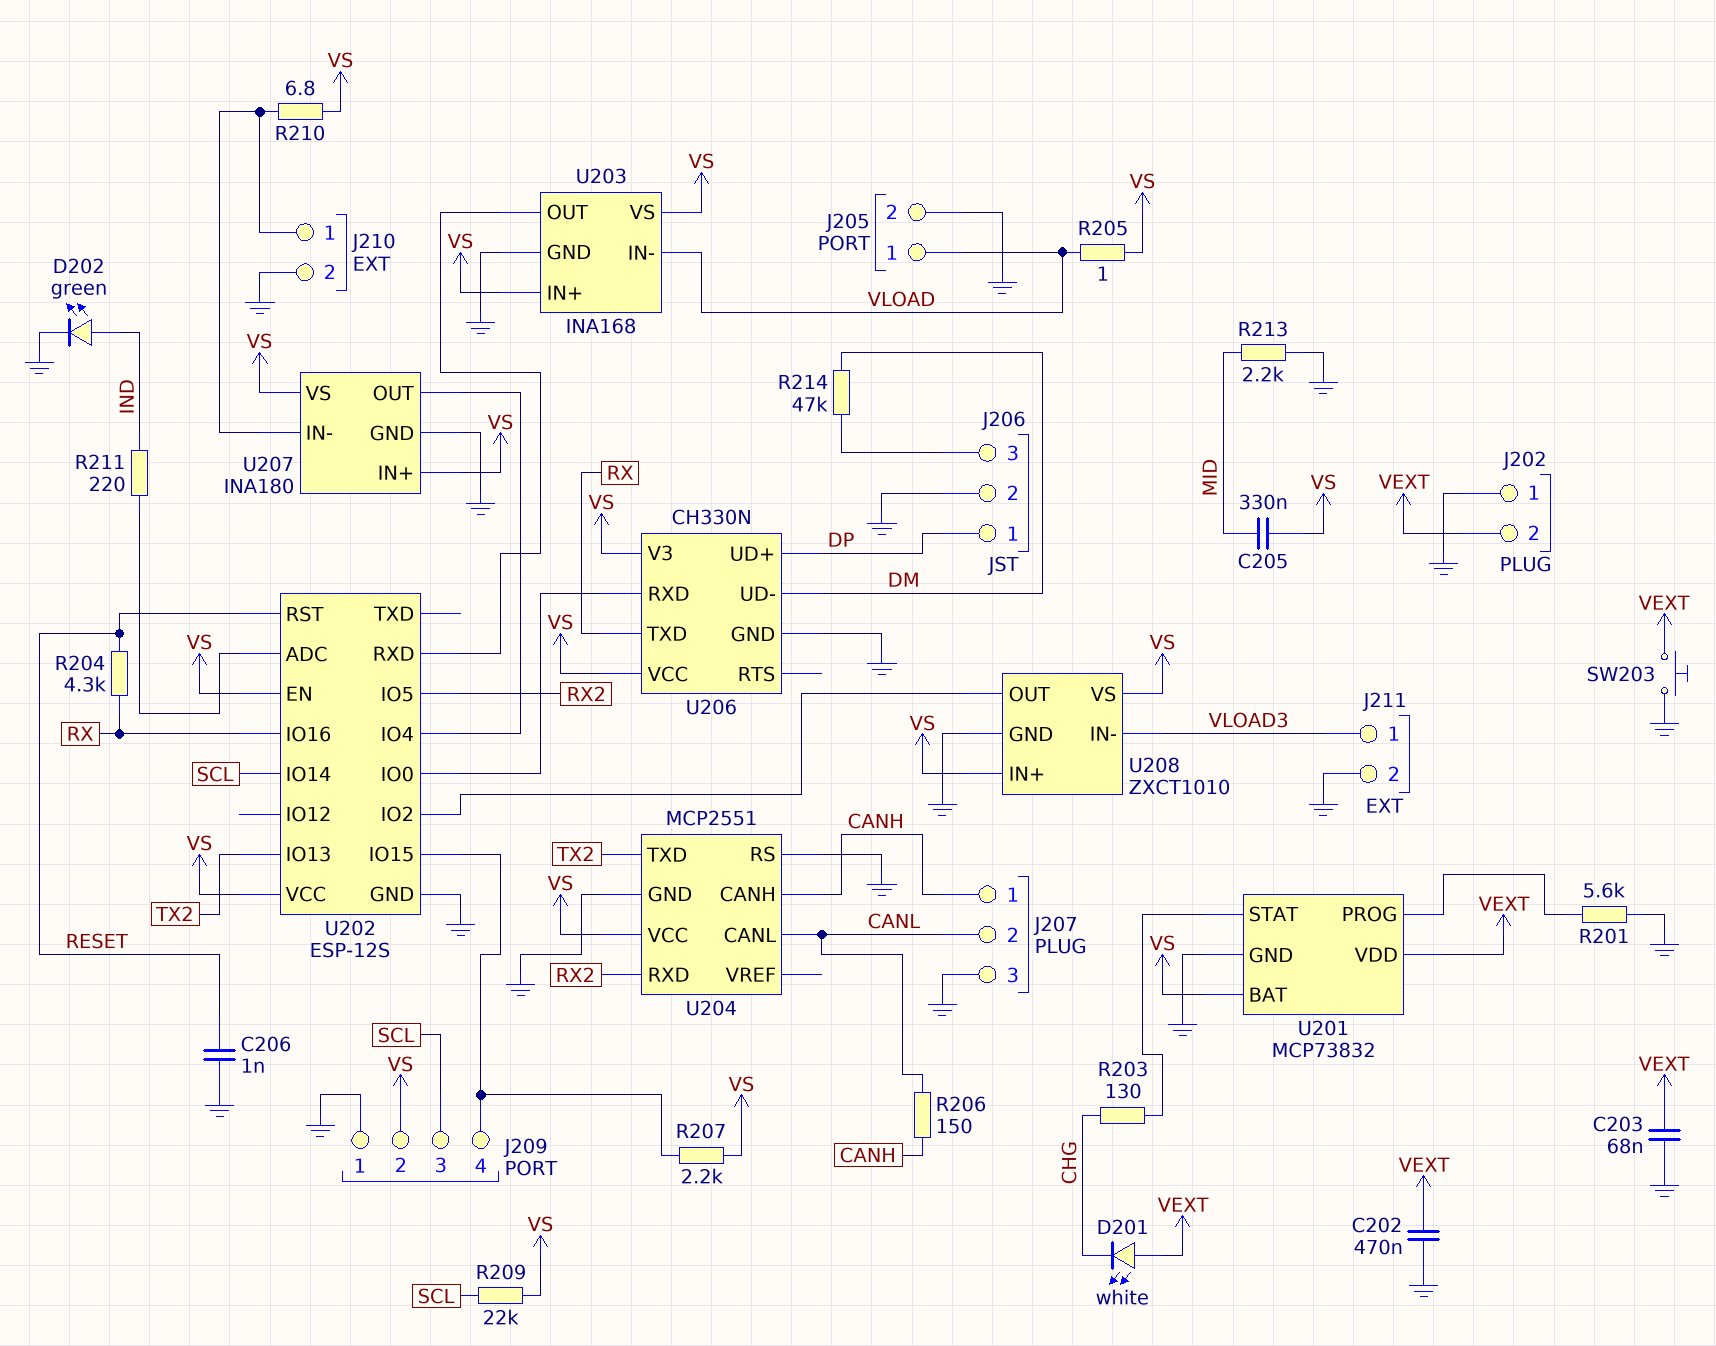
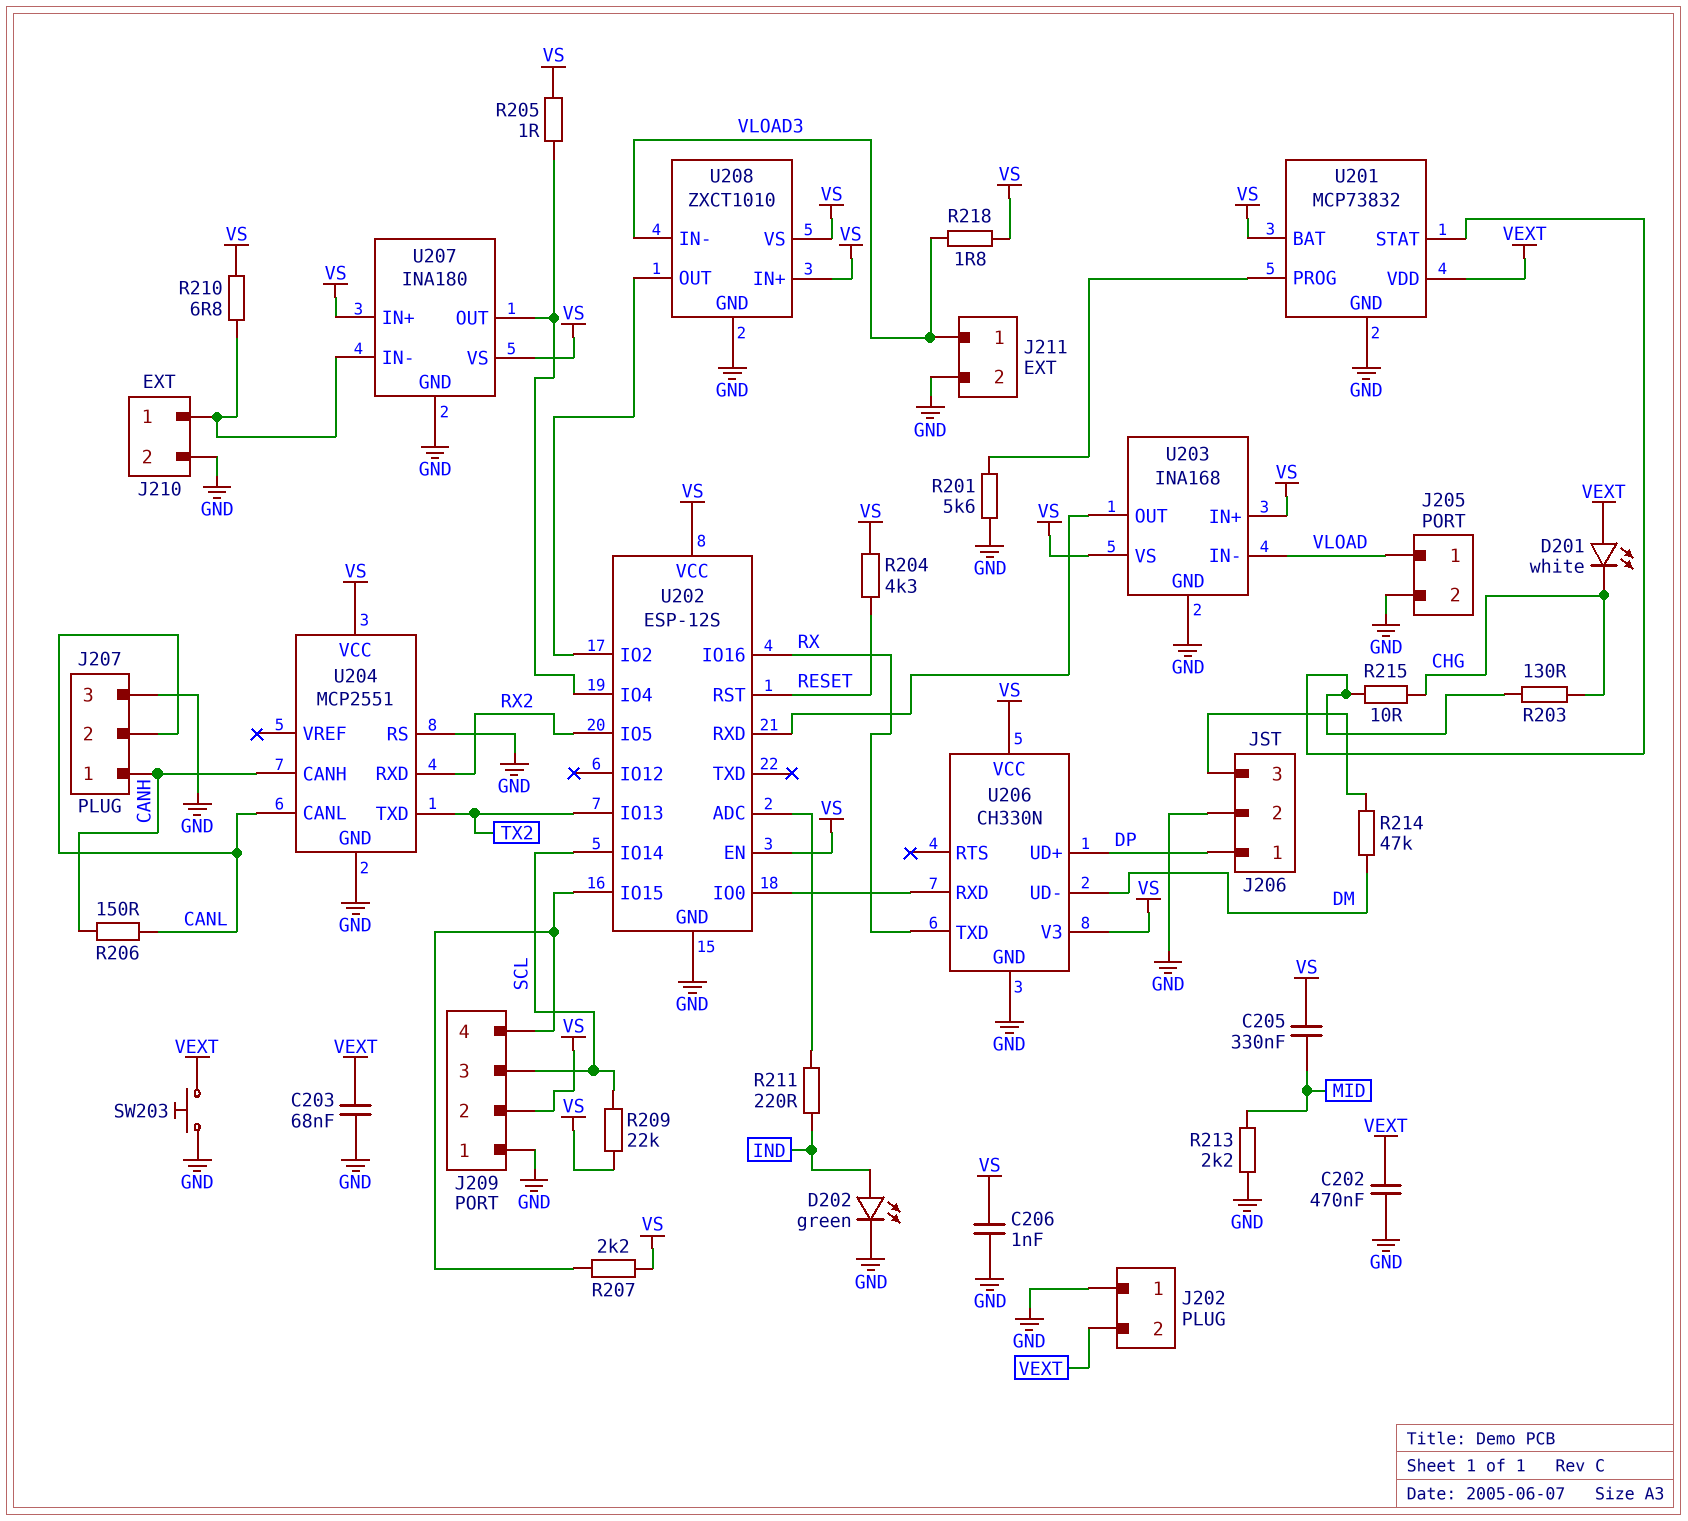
C206: 1nF (GND, RESET) -> 1nF (GND, VS)
R204: 4.3k (RESET, RX) -> 4.3k (RESET, VS)
R205: 1 (VLOAD, VS) -> 1 (U202/IO4, VS)
R215: none -> 10 (CHG, U201/STAT)
R218: none -> 1.8 (VLOAD3, VS)

